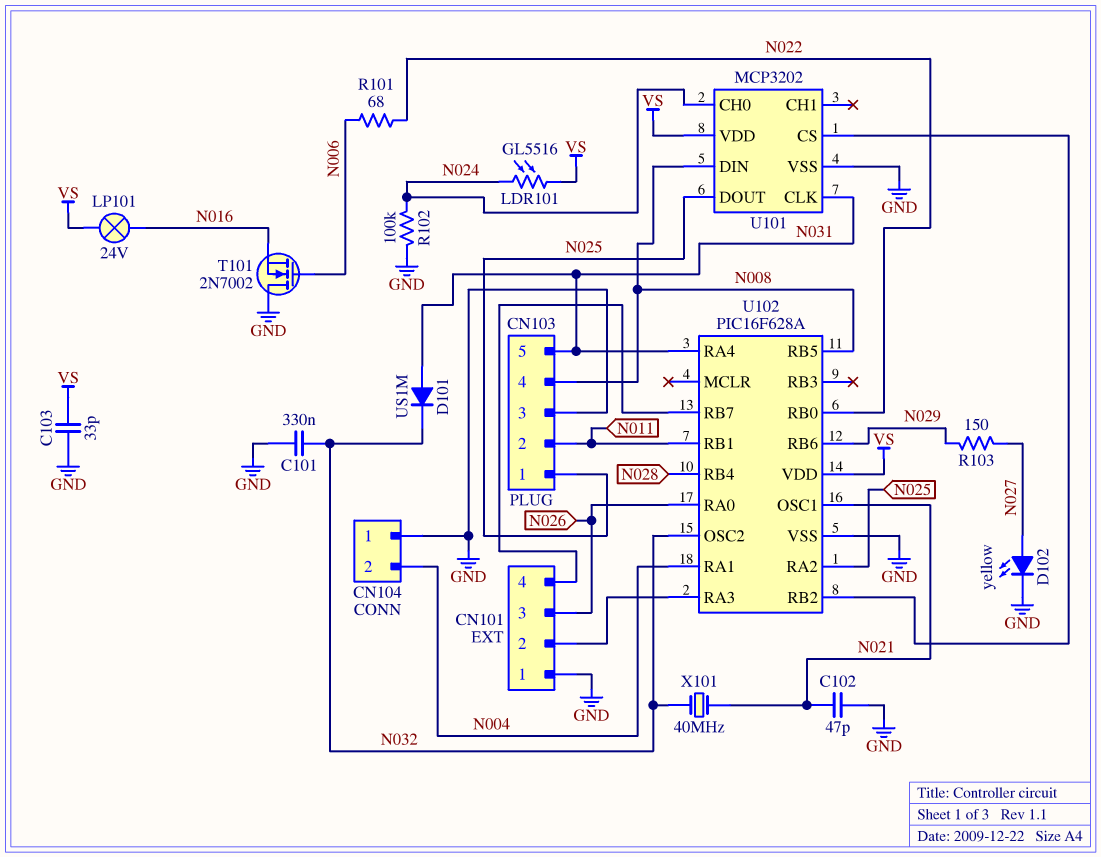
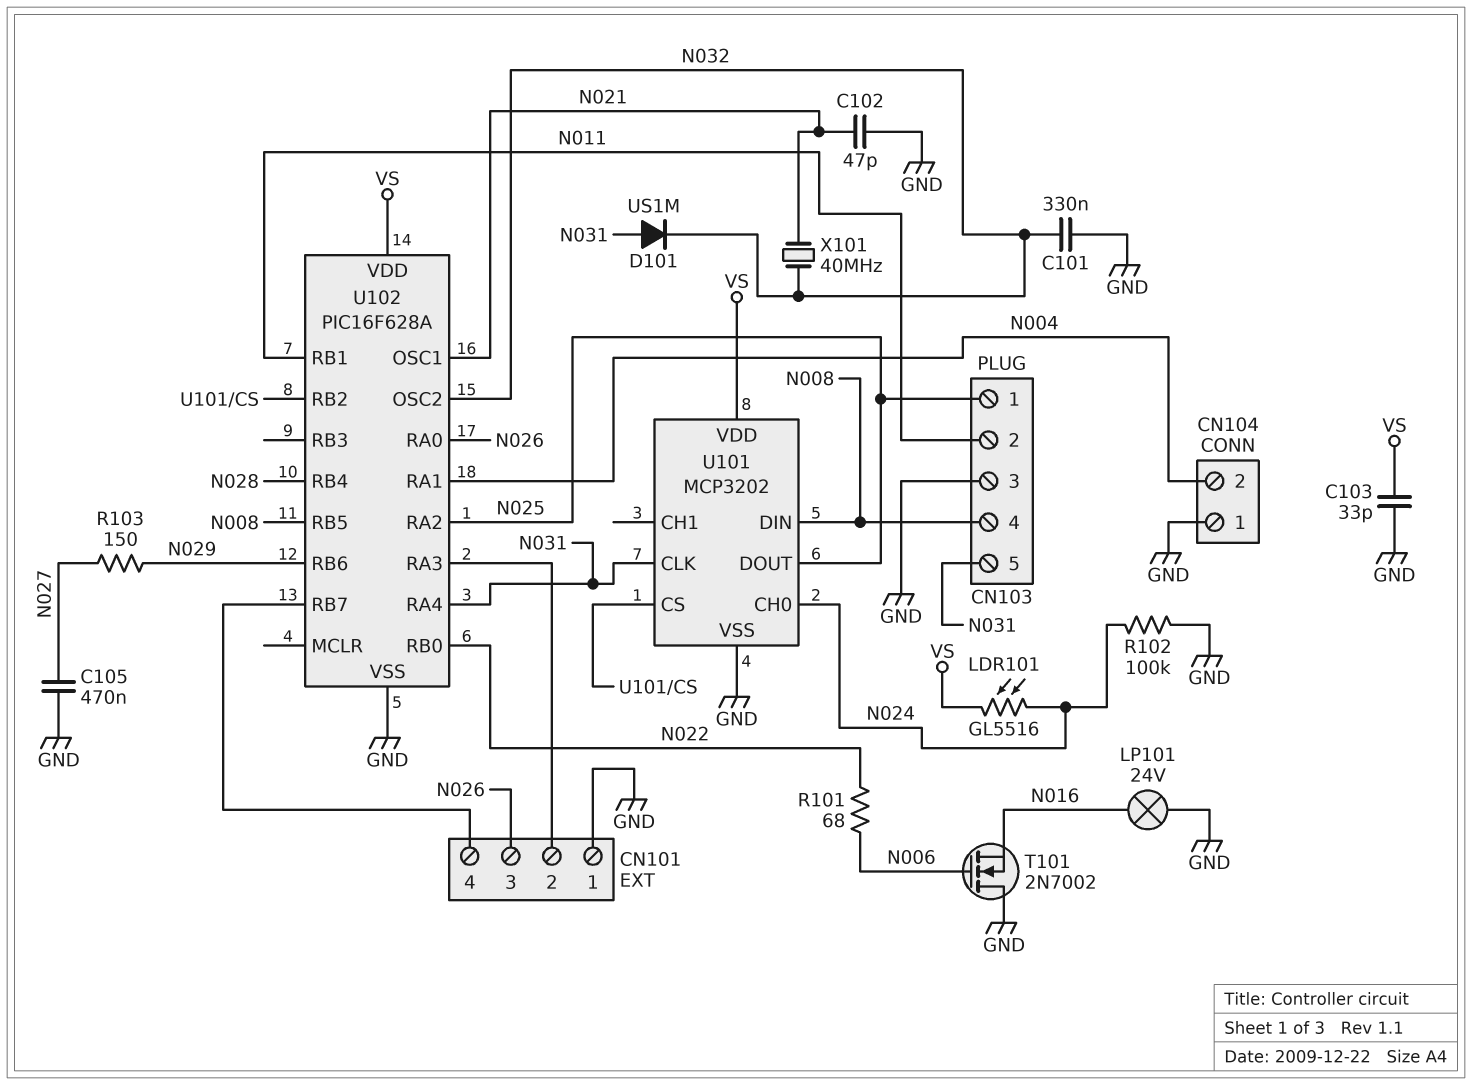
C105: none -> 470nF (GND, N027)
D102: LED yellow (A N027, K GND) -> none
LP101: lamp 24V (N016, VS) -> lamp 24V (GND, N016)

